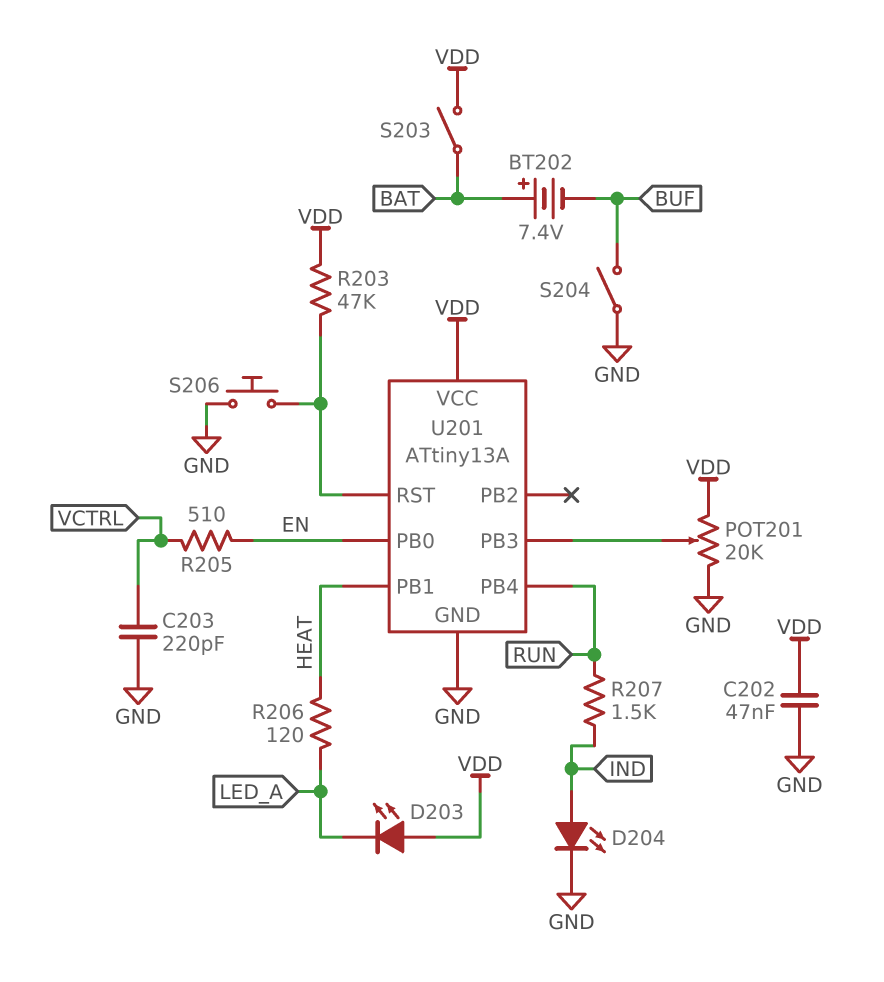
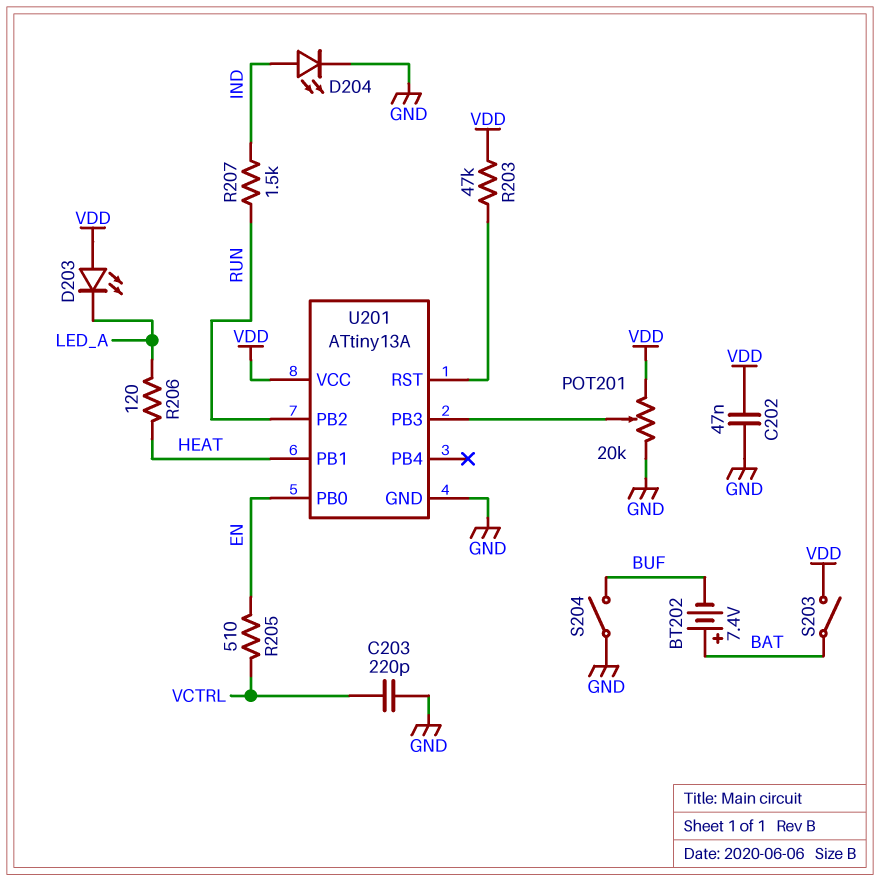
S206: button (GND, U201/RST) -> none
U201 pin PB2: none -> RUN
U201 pin PB4: RUN -> none

